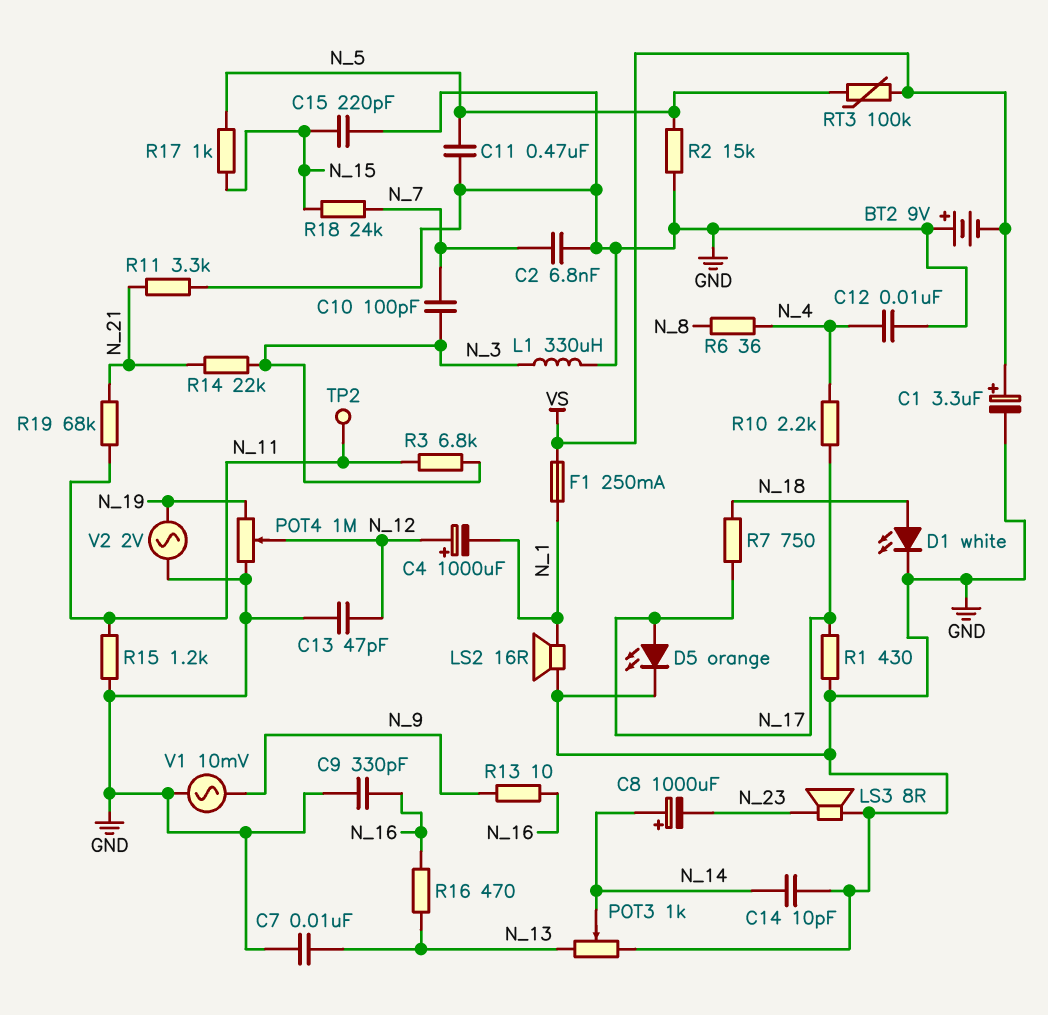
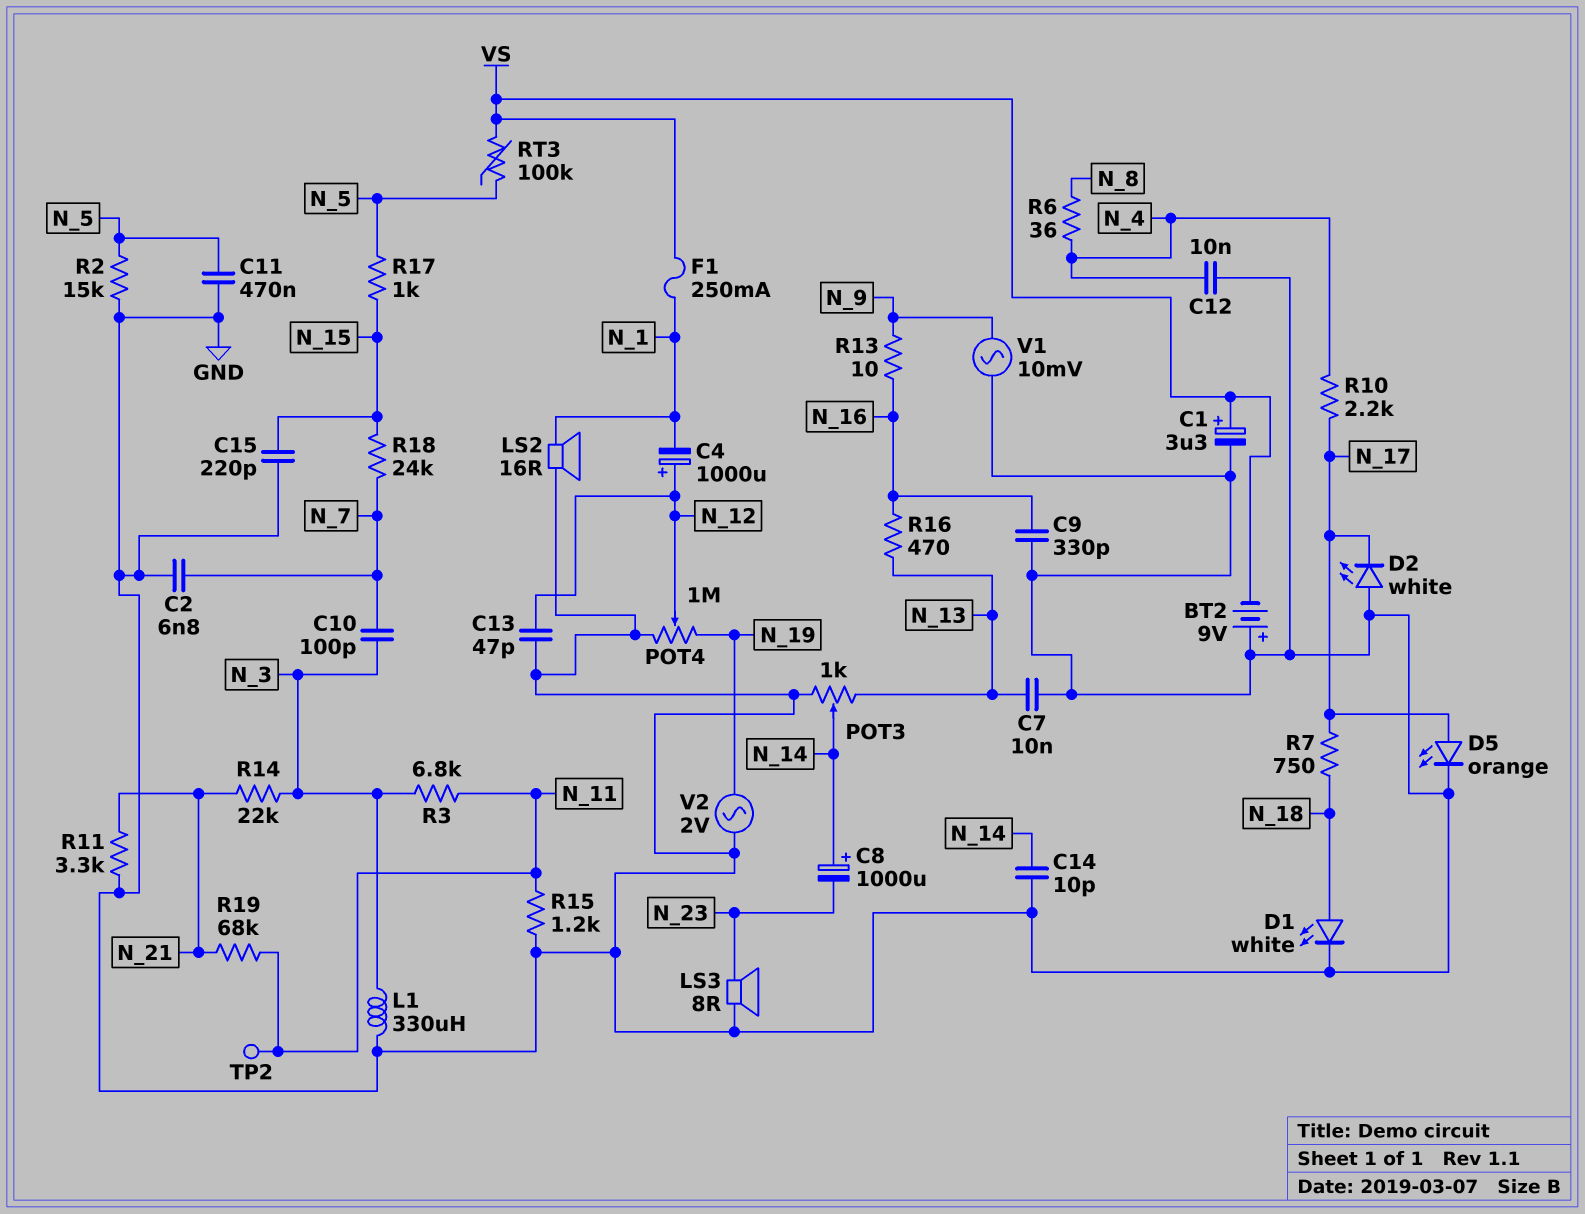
D2: none -> LED white (A GND, K N_17)
R1: 430 (GND, N_17) -> none

